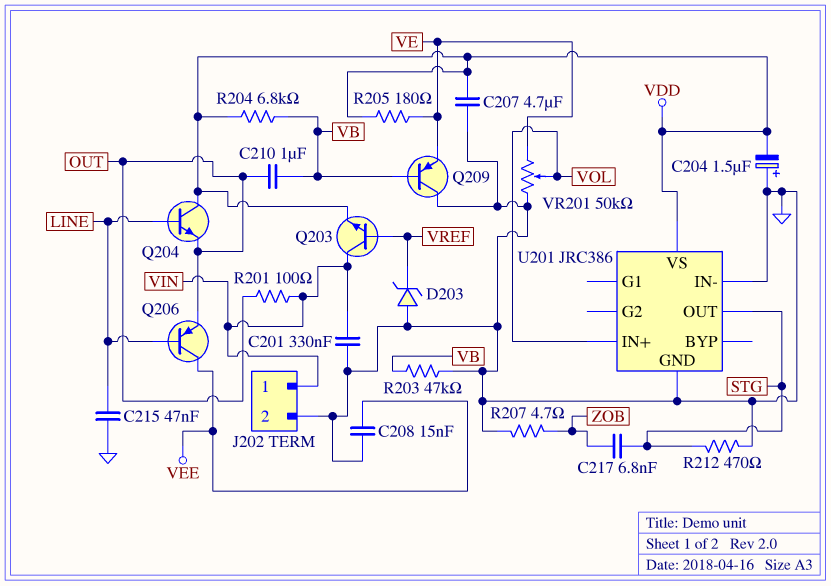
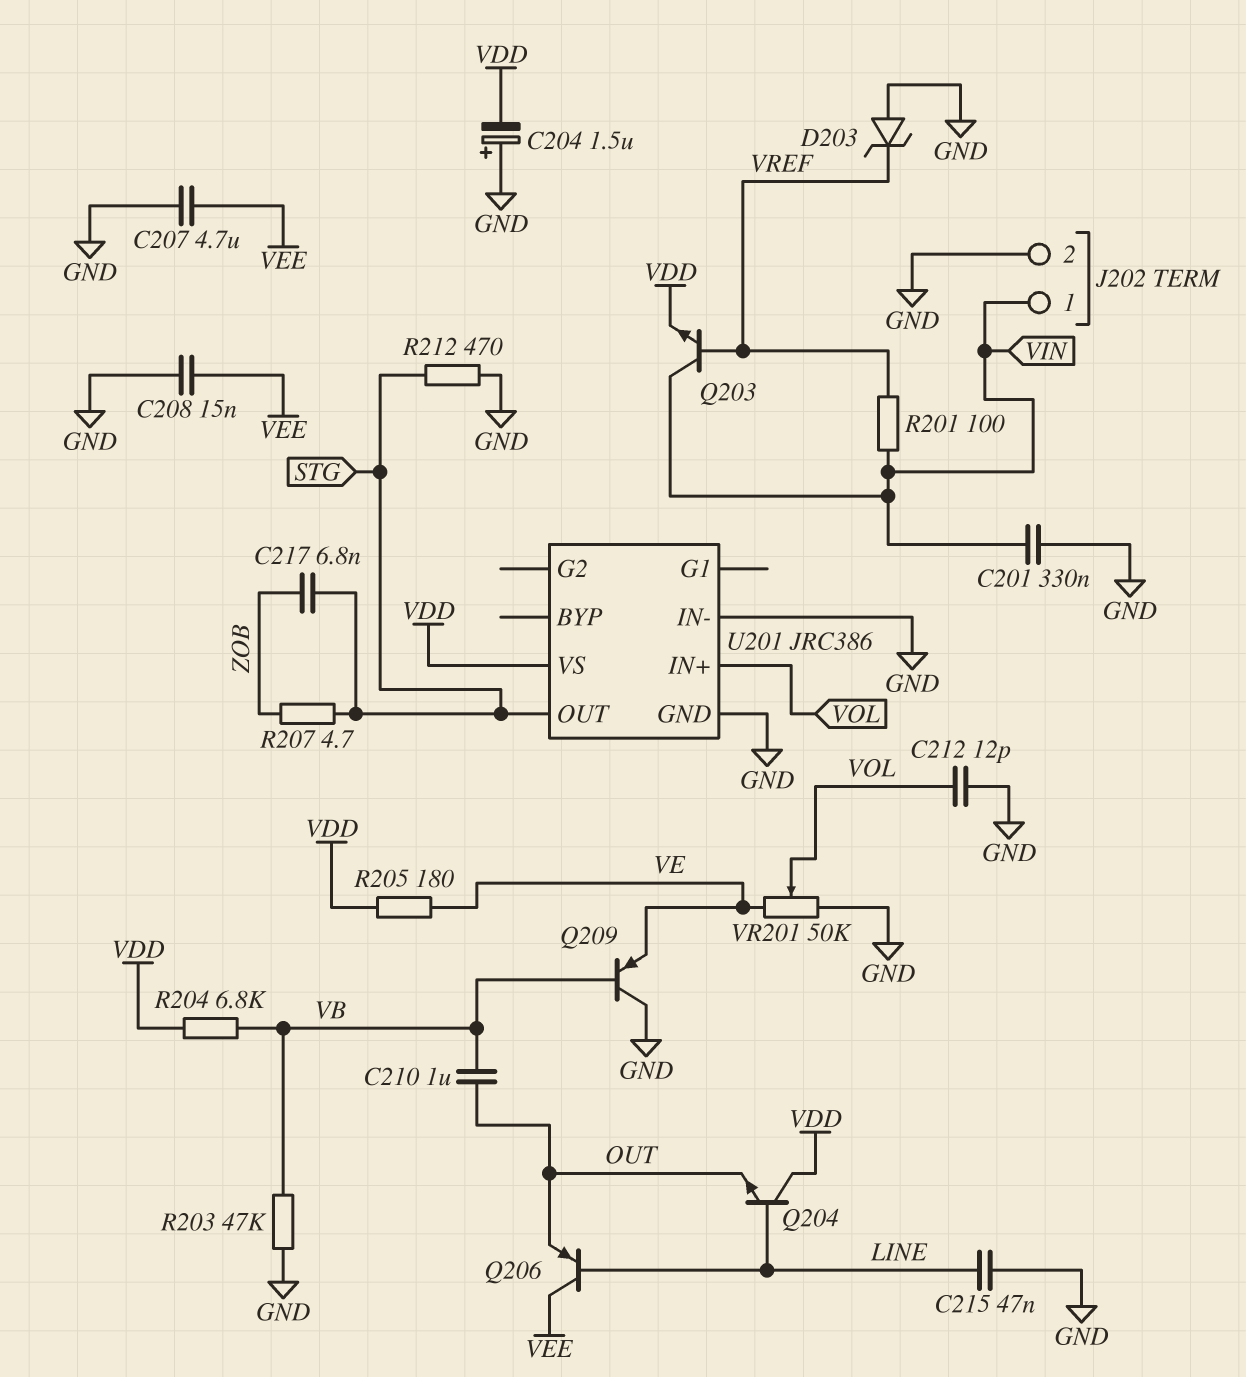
C207: 4.7uF (GND, VDD) -> 4.7uF (GND, VEE)
C212: none -> 12pF (GND, VOL)
R201: 100 (OUT, VIN) -> 100 (VIN, VREF)
R207: 4.7 (GND, ZOB) -> 4.7 (STG, ZOB)

